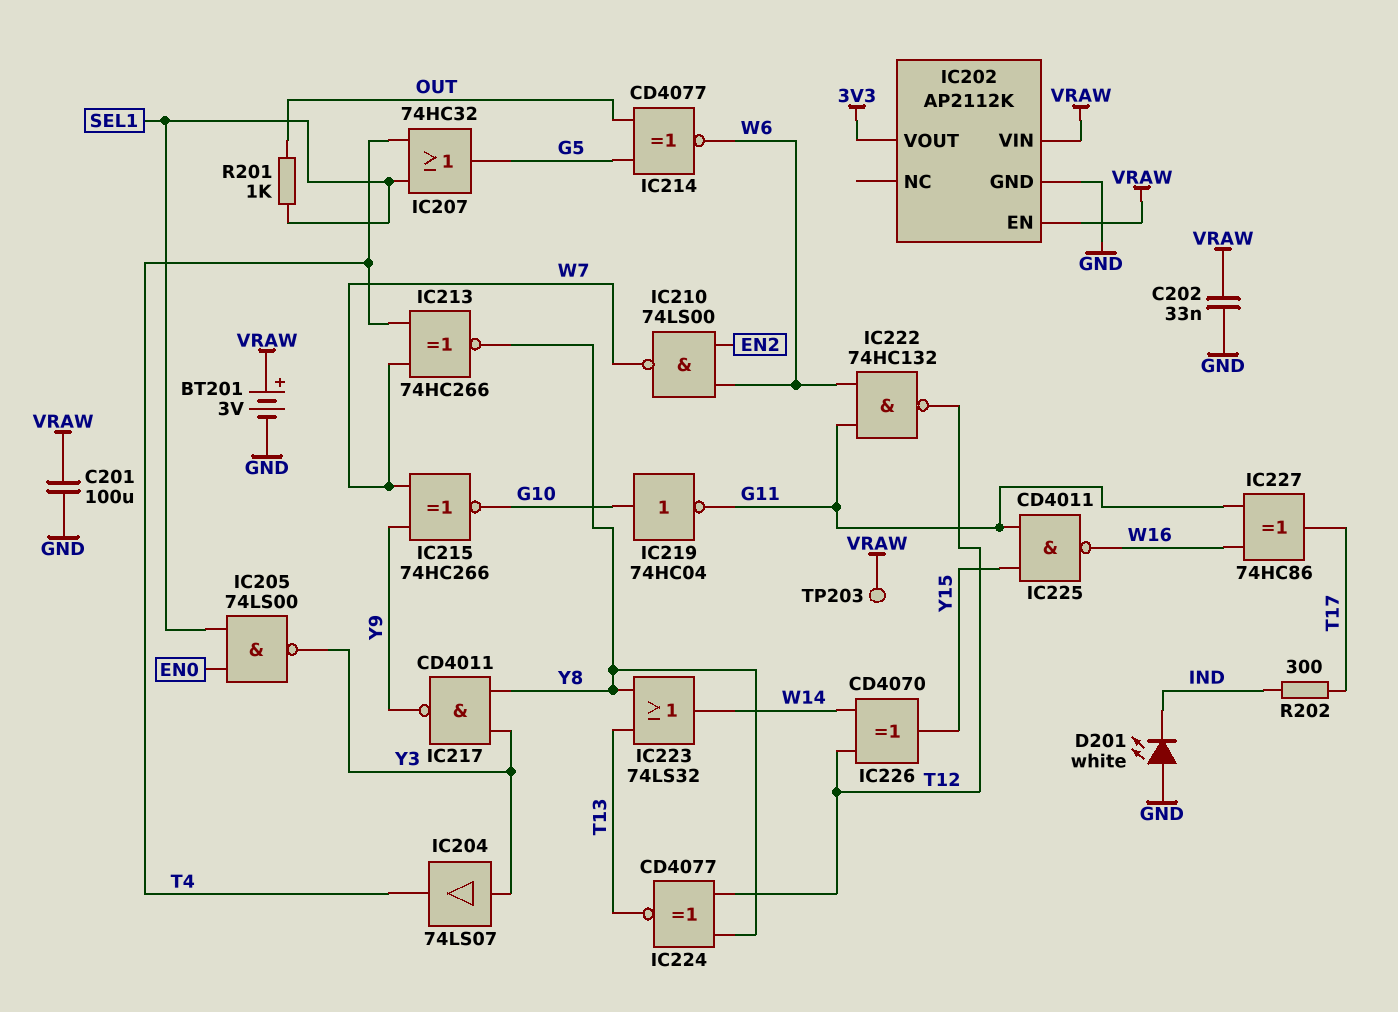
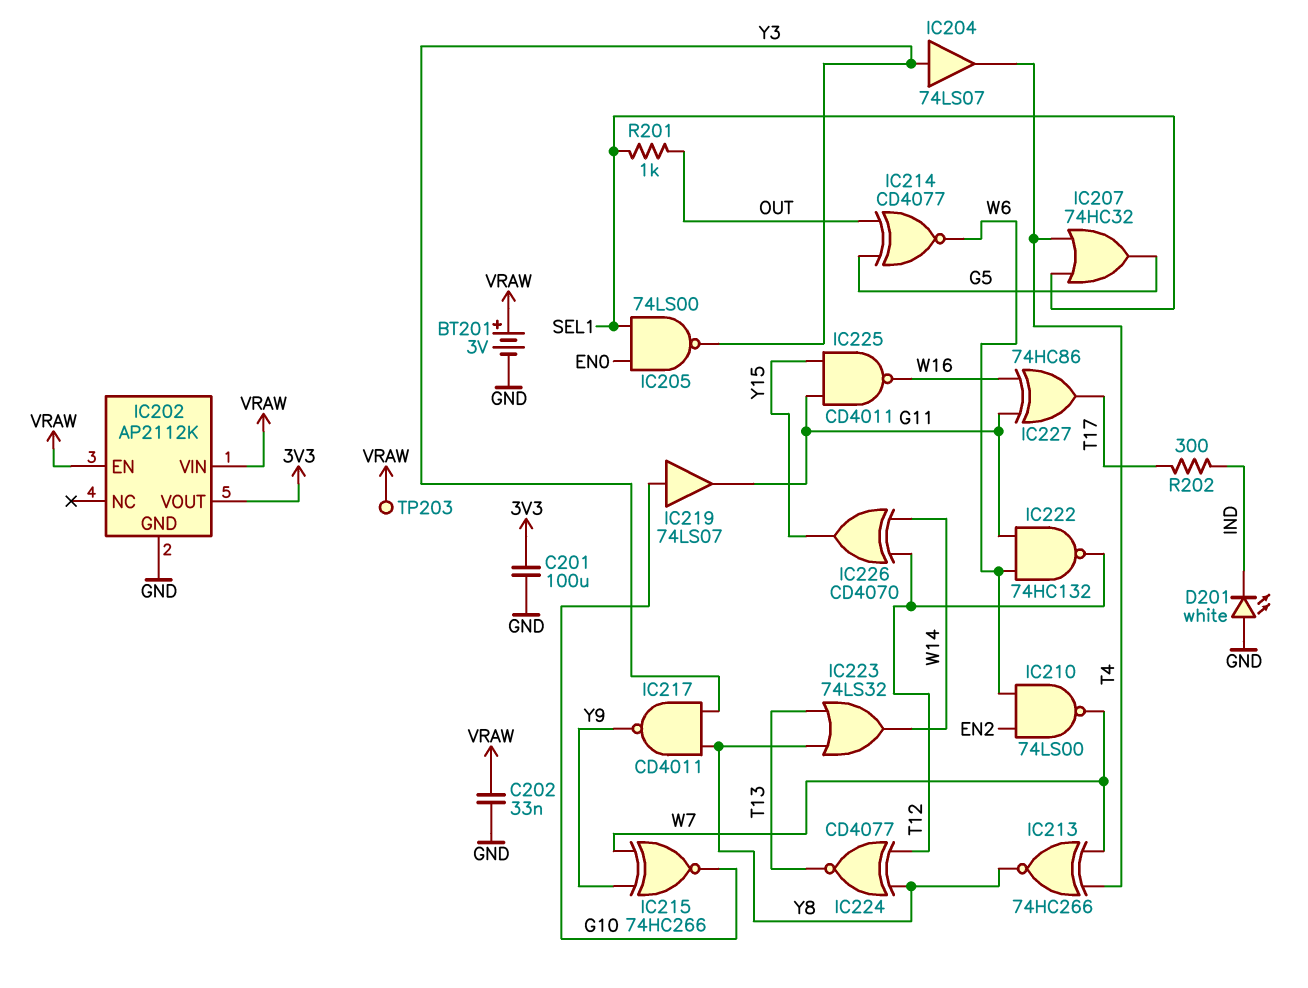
C201: 100uF (GND, VRAW) -> 100uF (3V3, GND)
IC219: NOT 74HC04 (in G10, out G11) -> buffer 74LS07 (in G10, out G11)

